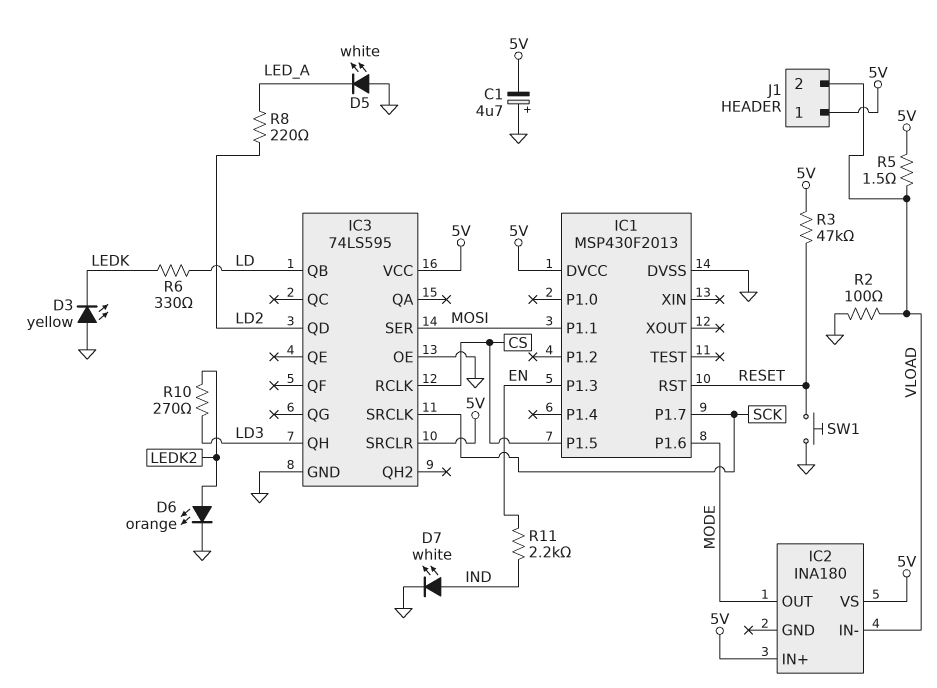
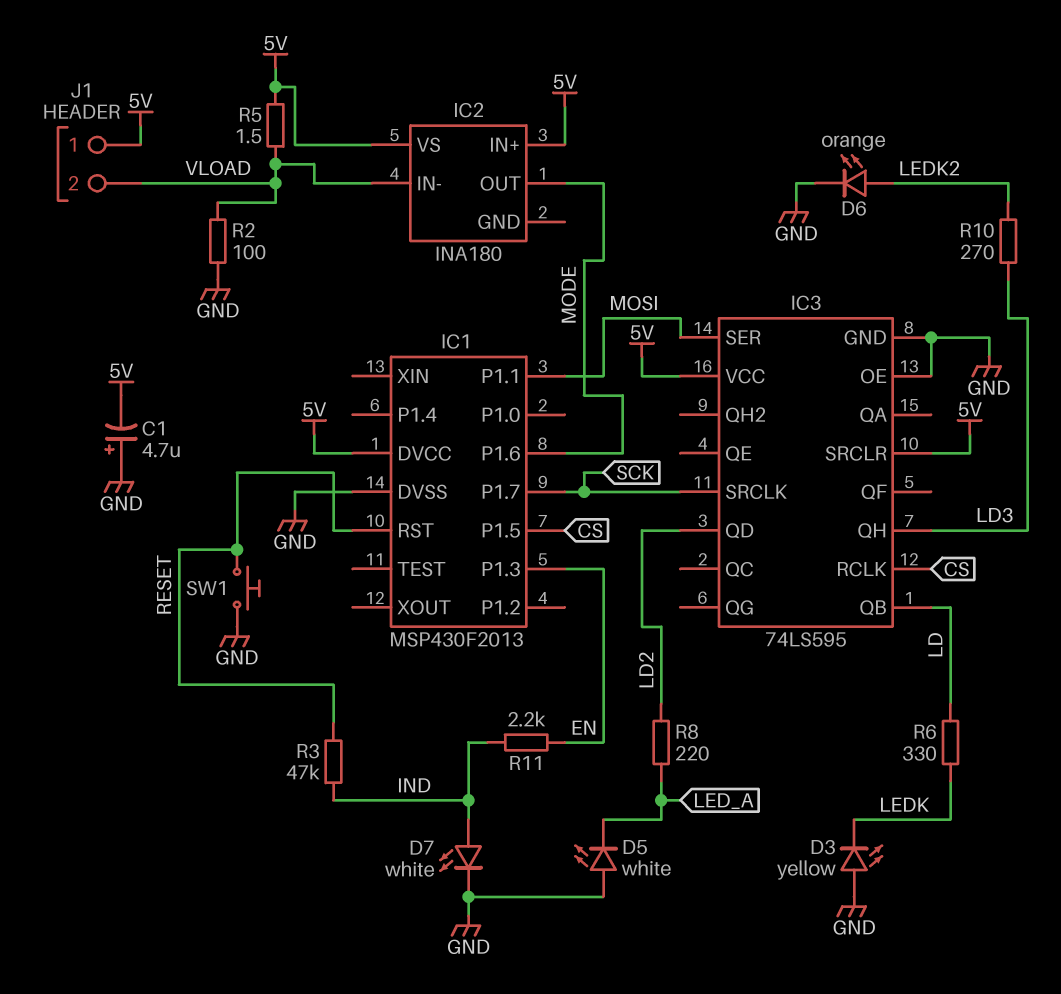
R3: 47k (5V, RESET) -> 47k (IND, RESET)

